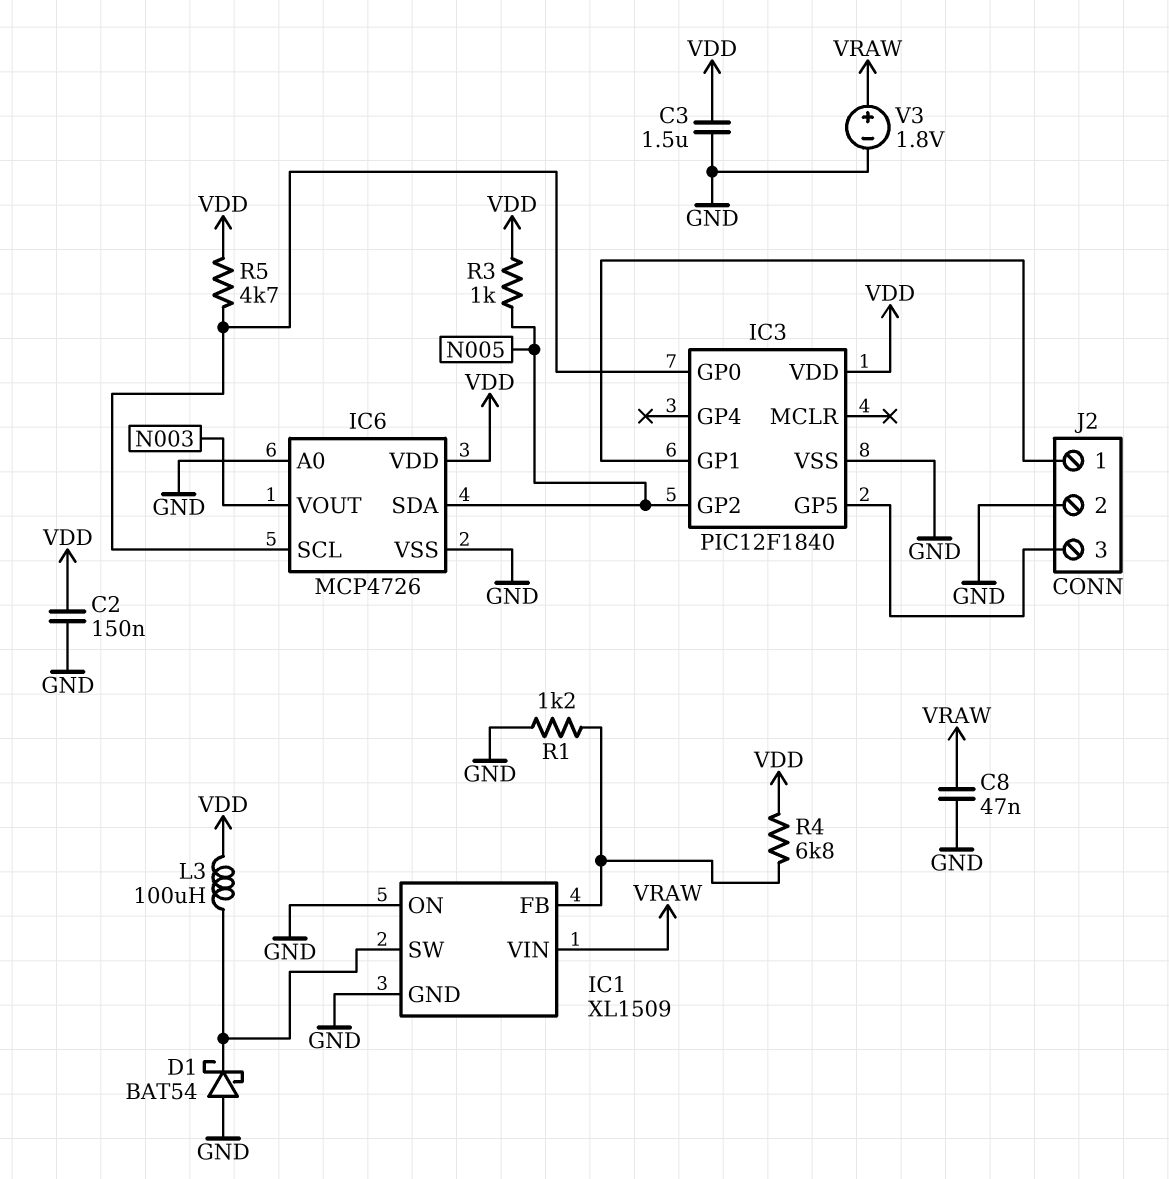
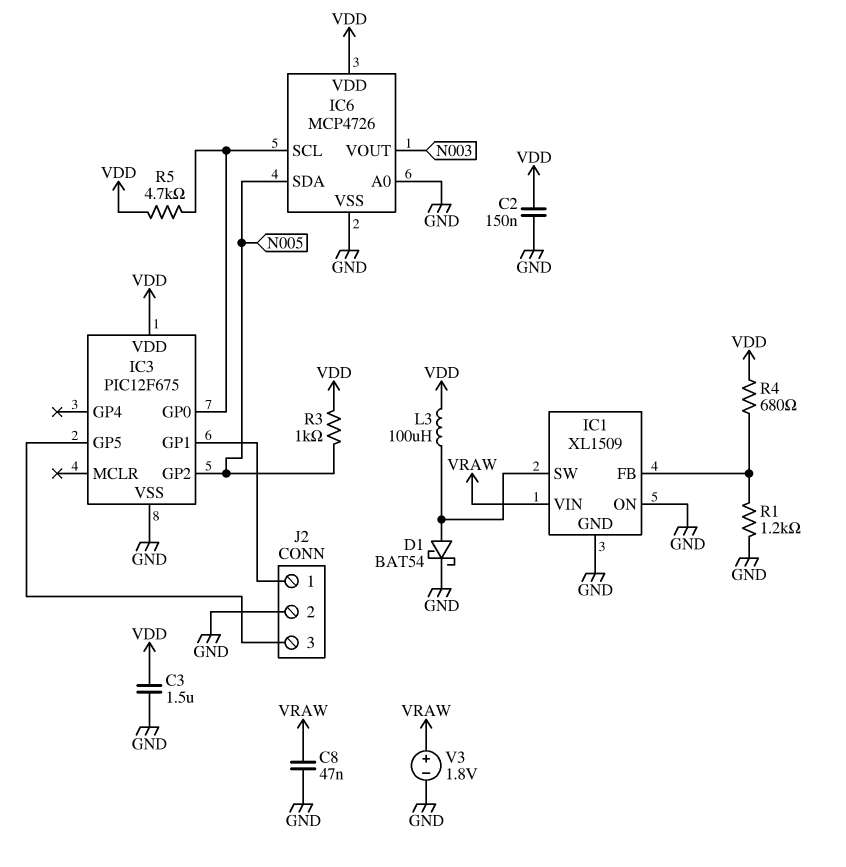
D1: schottky BAT54 (A GND, K IC1/SW) -> schottky BAT54 (A IC1/SW, K GND)
IC3: PIC12F1840 -> PIC12F675
R4: 6.8k (IC1/FB, VDD) -> 680 (IC1/FB, VDD)

